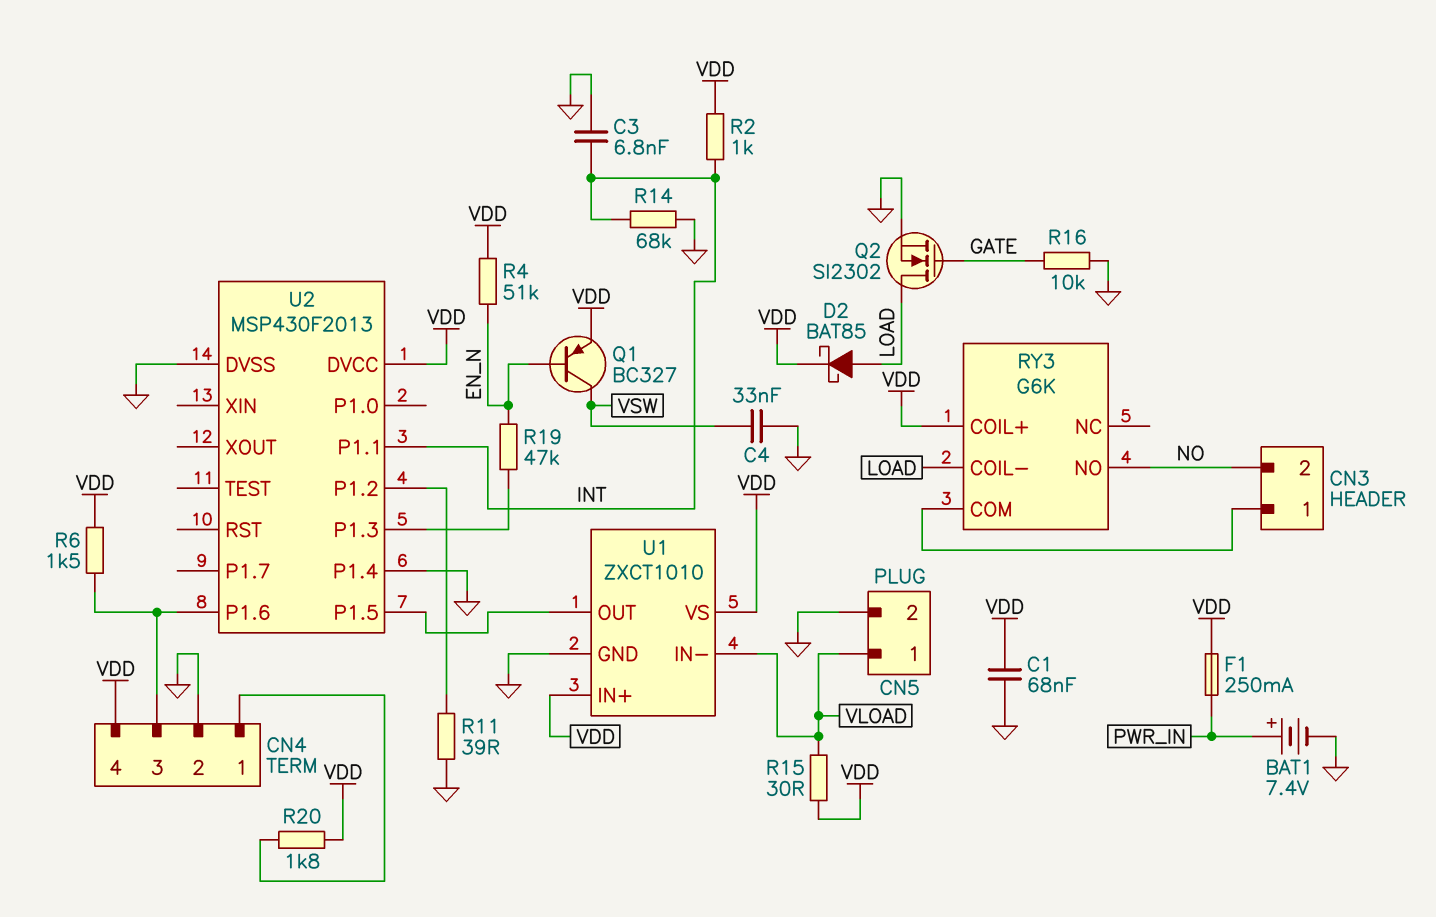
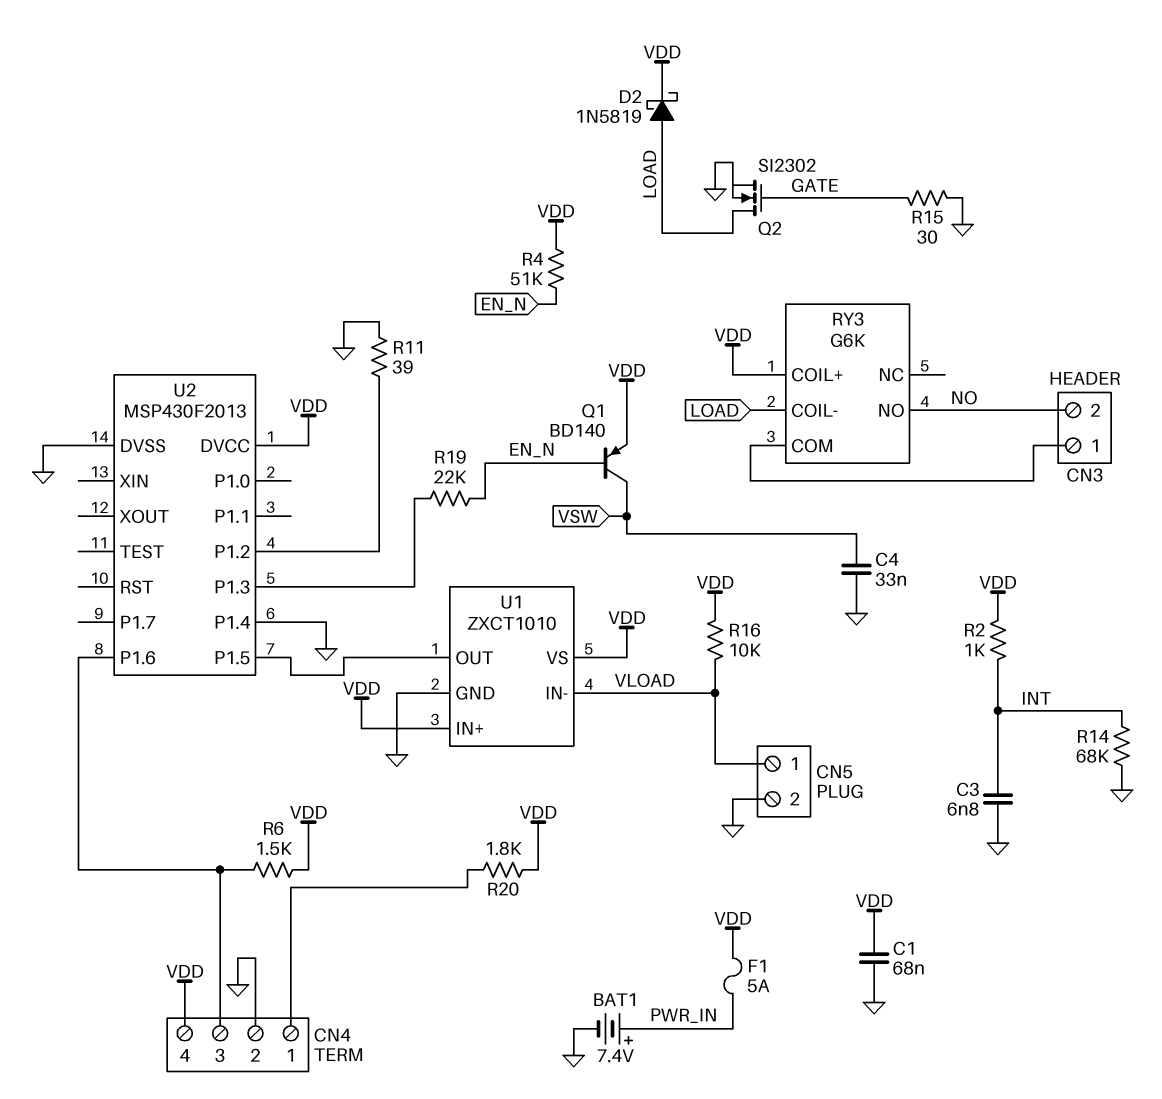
D2: schottky BAT85 (A LOAD, K VDD) -> schottky 1N5819 (A LOAD, K VDD)
F1: 250mA (PWR_IN, VDD) -> 5A (PWR_IN, VDD)
Q1: PNP BC327 (B EN_N, C VSW, E VDD) -> PNP BD140 (B EN_N, C VSW, E VDD)
R15: 30 (VDD, VLOAD) -> 30 (GATE, GND)
R16: 10k (GATE, GND) -> 10k (VDD, VLOAD)
R19: 47k (EN_N, U2/P1.3) -> 22k (EN_N, U2/P1.3)
U2 pin P1.1: INT -> none

